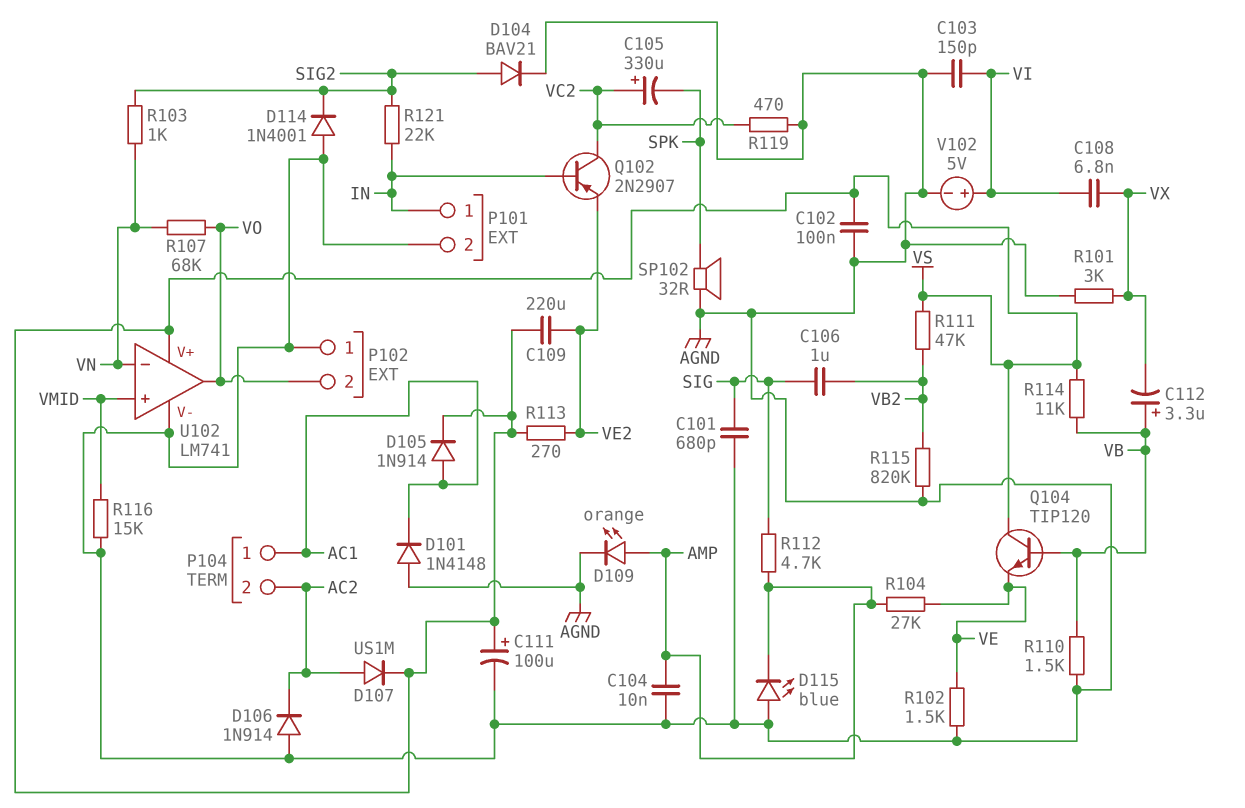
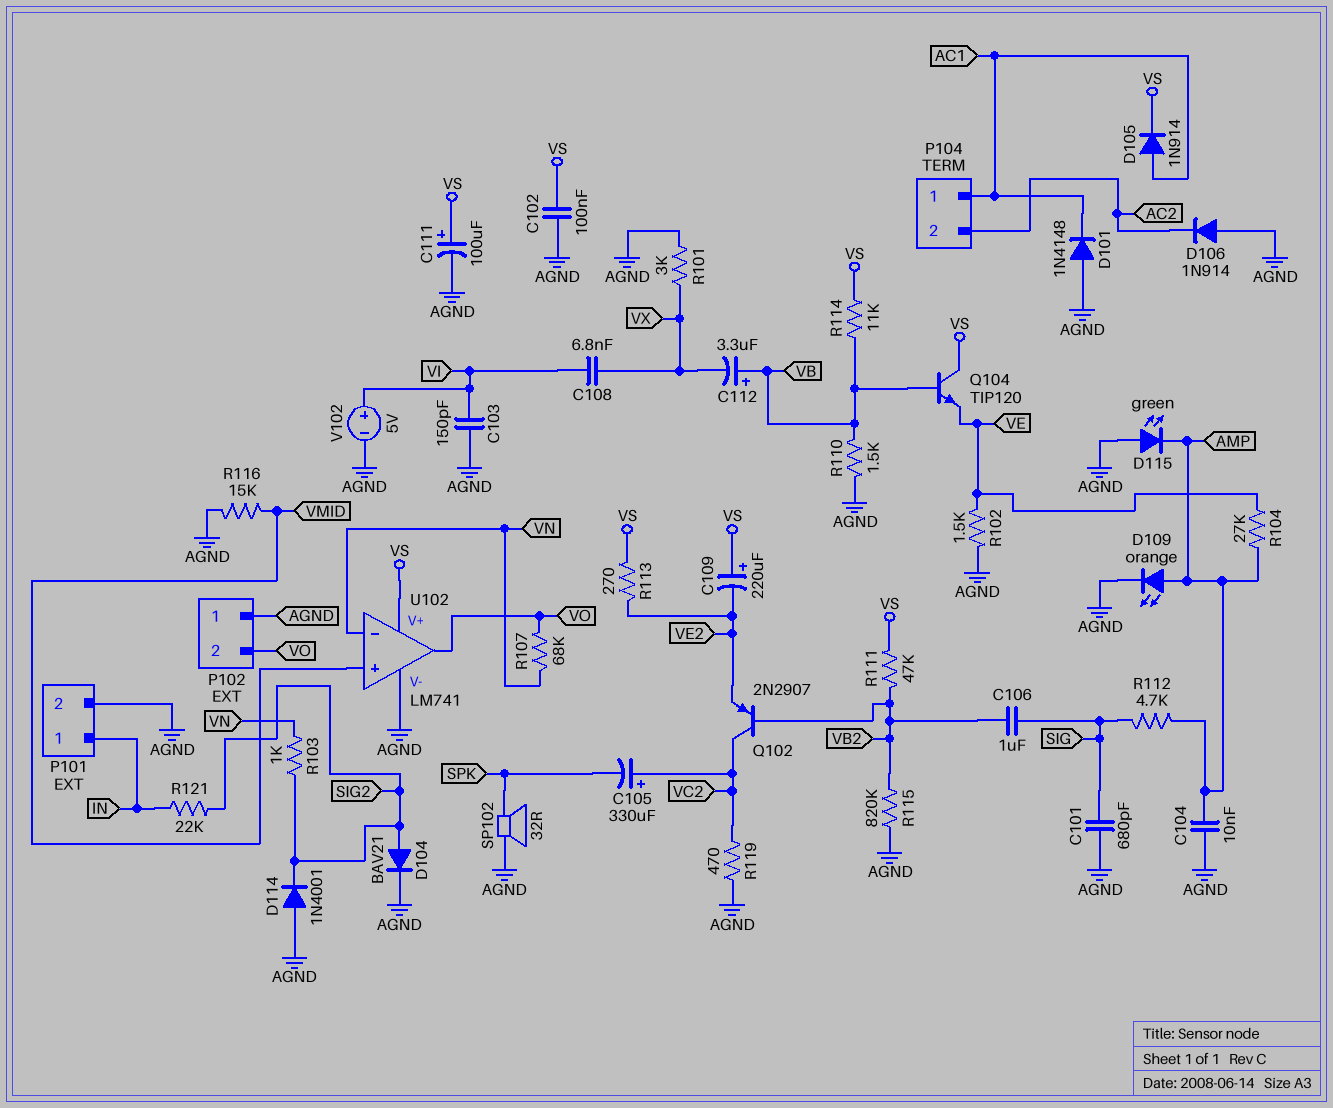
C109: 220uF (VE2, VS) -> 220uF (plus VS, minus VE2)
D107: diode US1M (A AC2, K VS) -> none
D115: LED blue (A AGND, K AMP) -> LED green (A AGND, K AMP)
Q102: PNP 2N2907 (B IN, C VC2, E VE2) -> PNP 2N2907 (B VB2, C VC2, E VE2)

